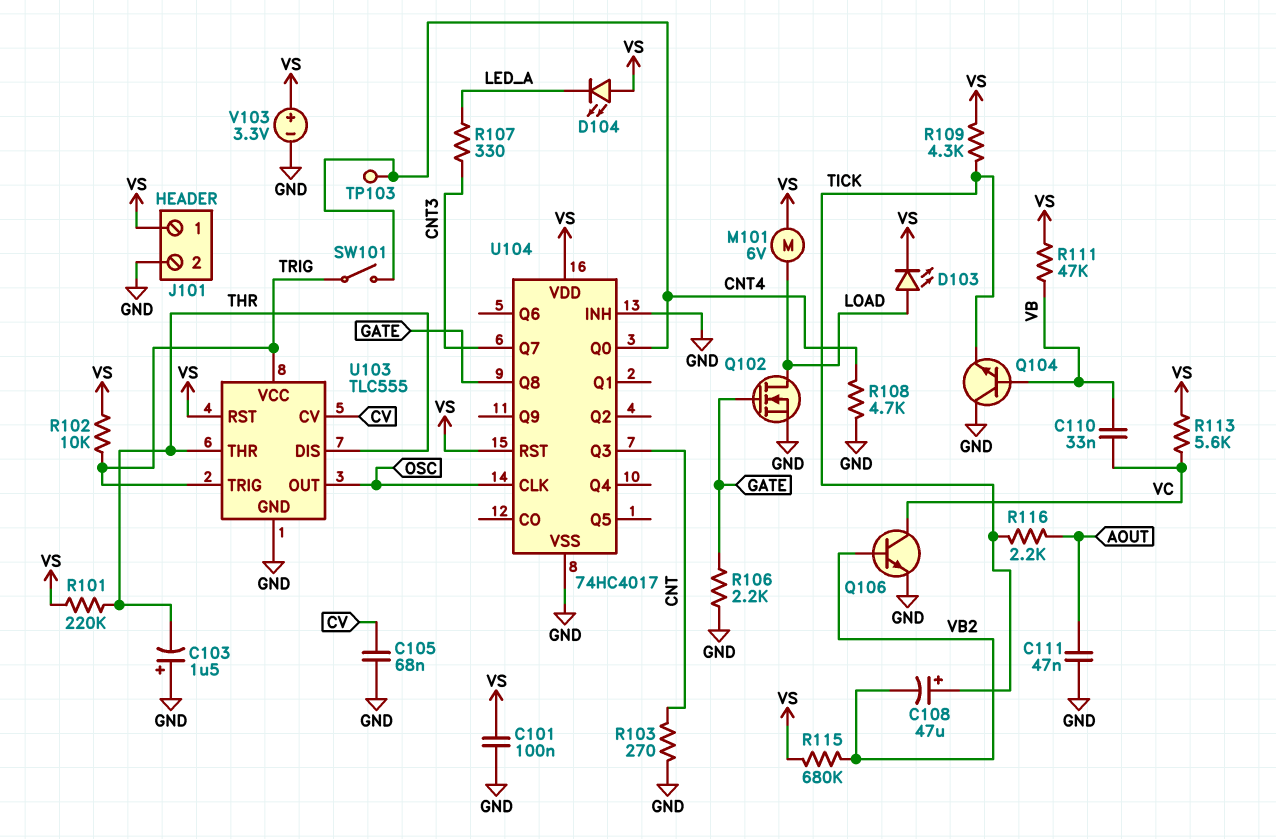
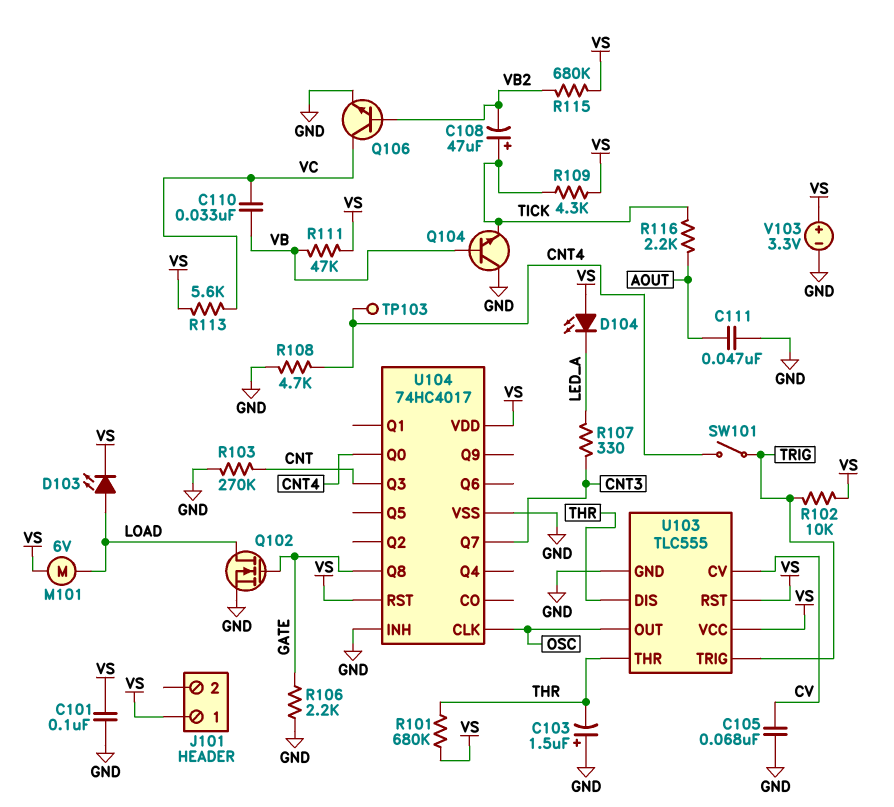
J101 pin 2: GND -> none
R101: 220k (THR, VS) -> 680k (THR, VS)
R103: 270 (CNT, GND) -> 270k (CNT, GND)
U103 pin VCC: TRIG -> VS

